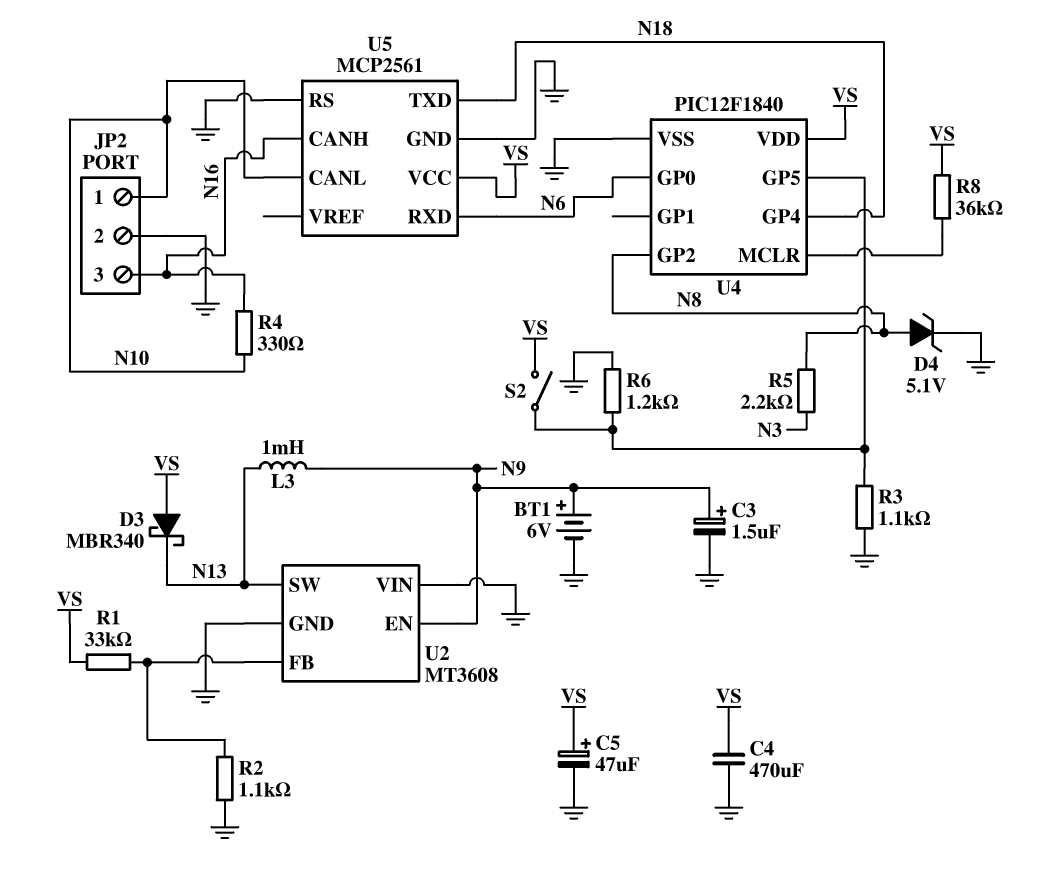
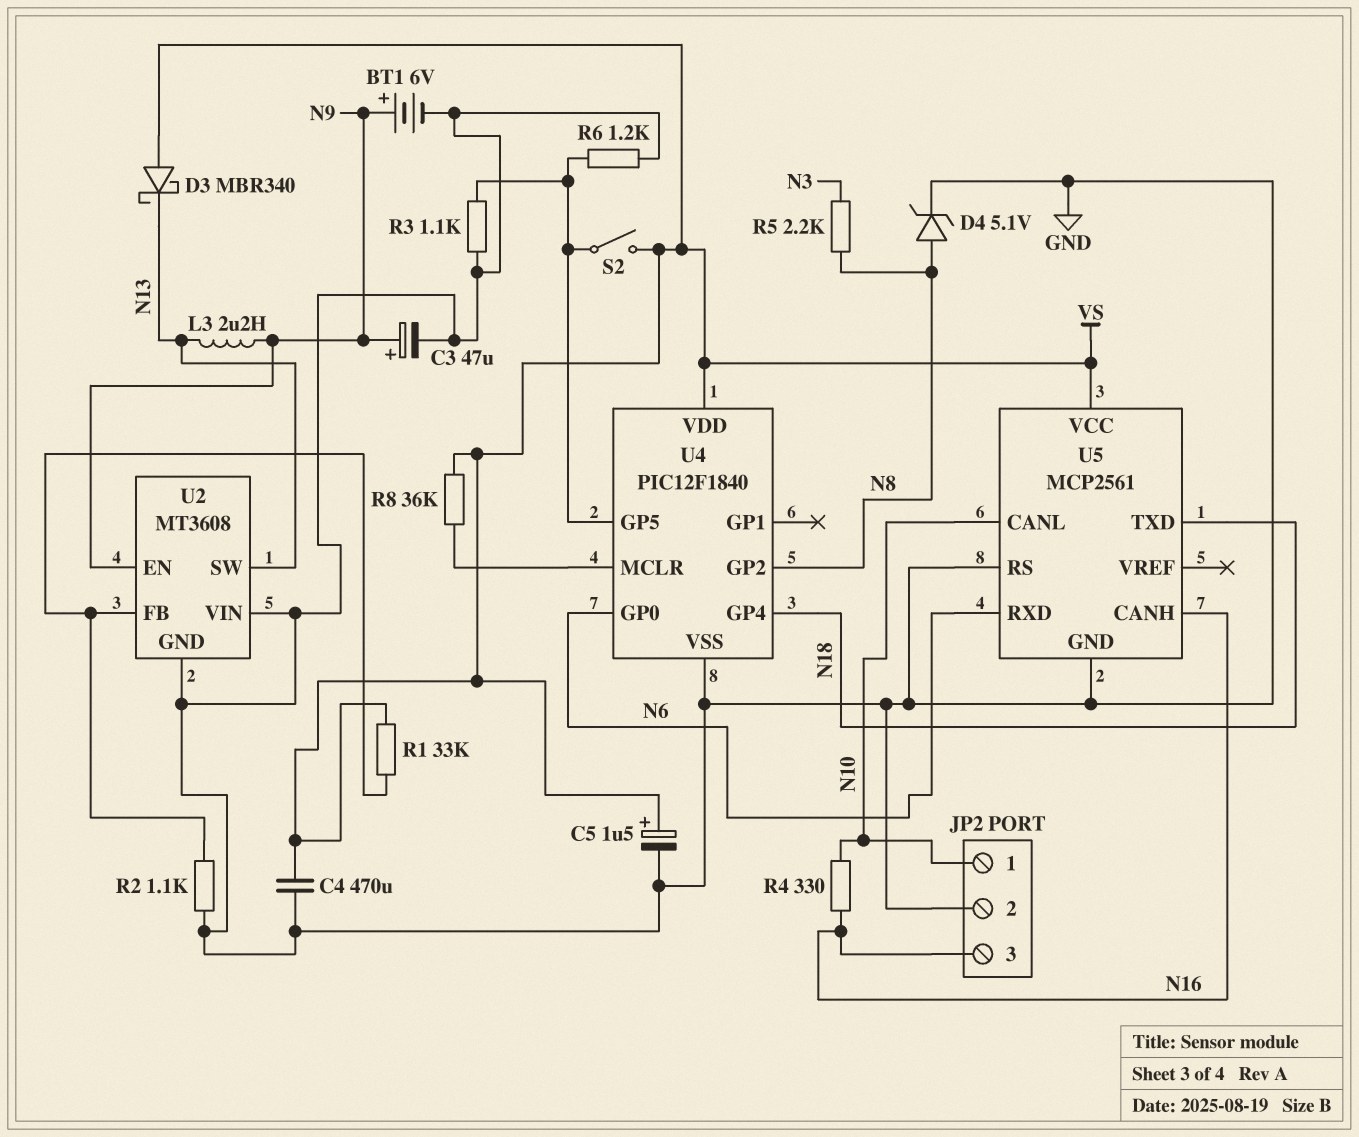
C3: 1.5uF (plus N9, minus GND) -> 47uF (plus N9, minus GND)
C5: 47uF (plus VS, minus GND) -> 1.5uF (plus VS, minus GND)
L3: 1mH (N9, N13) -> 2.2uH (N9, N13)

